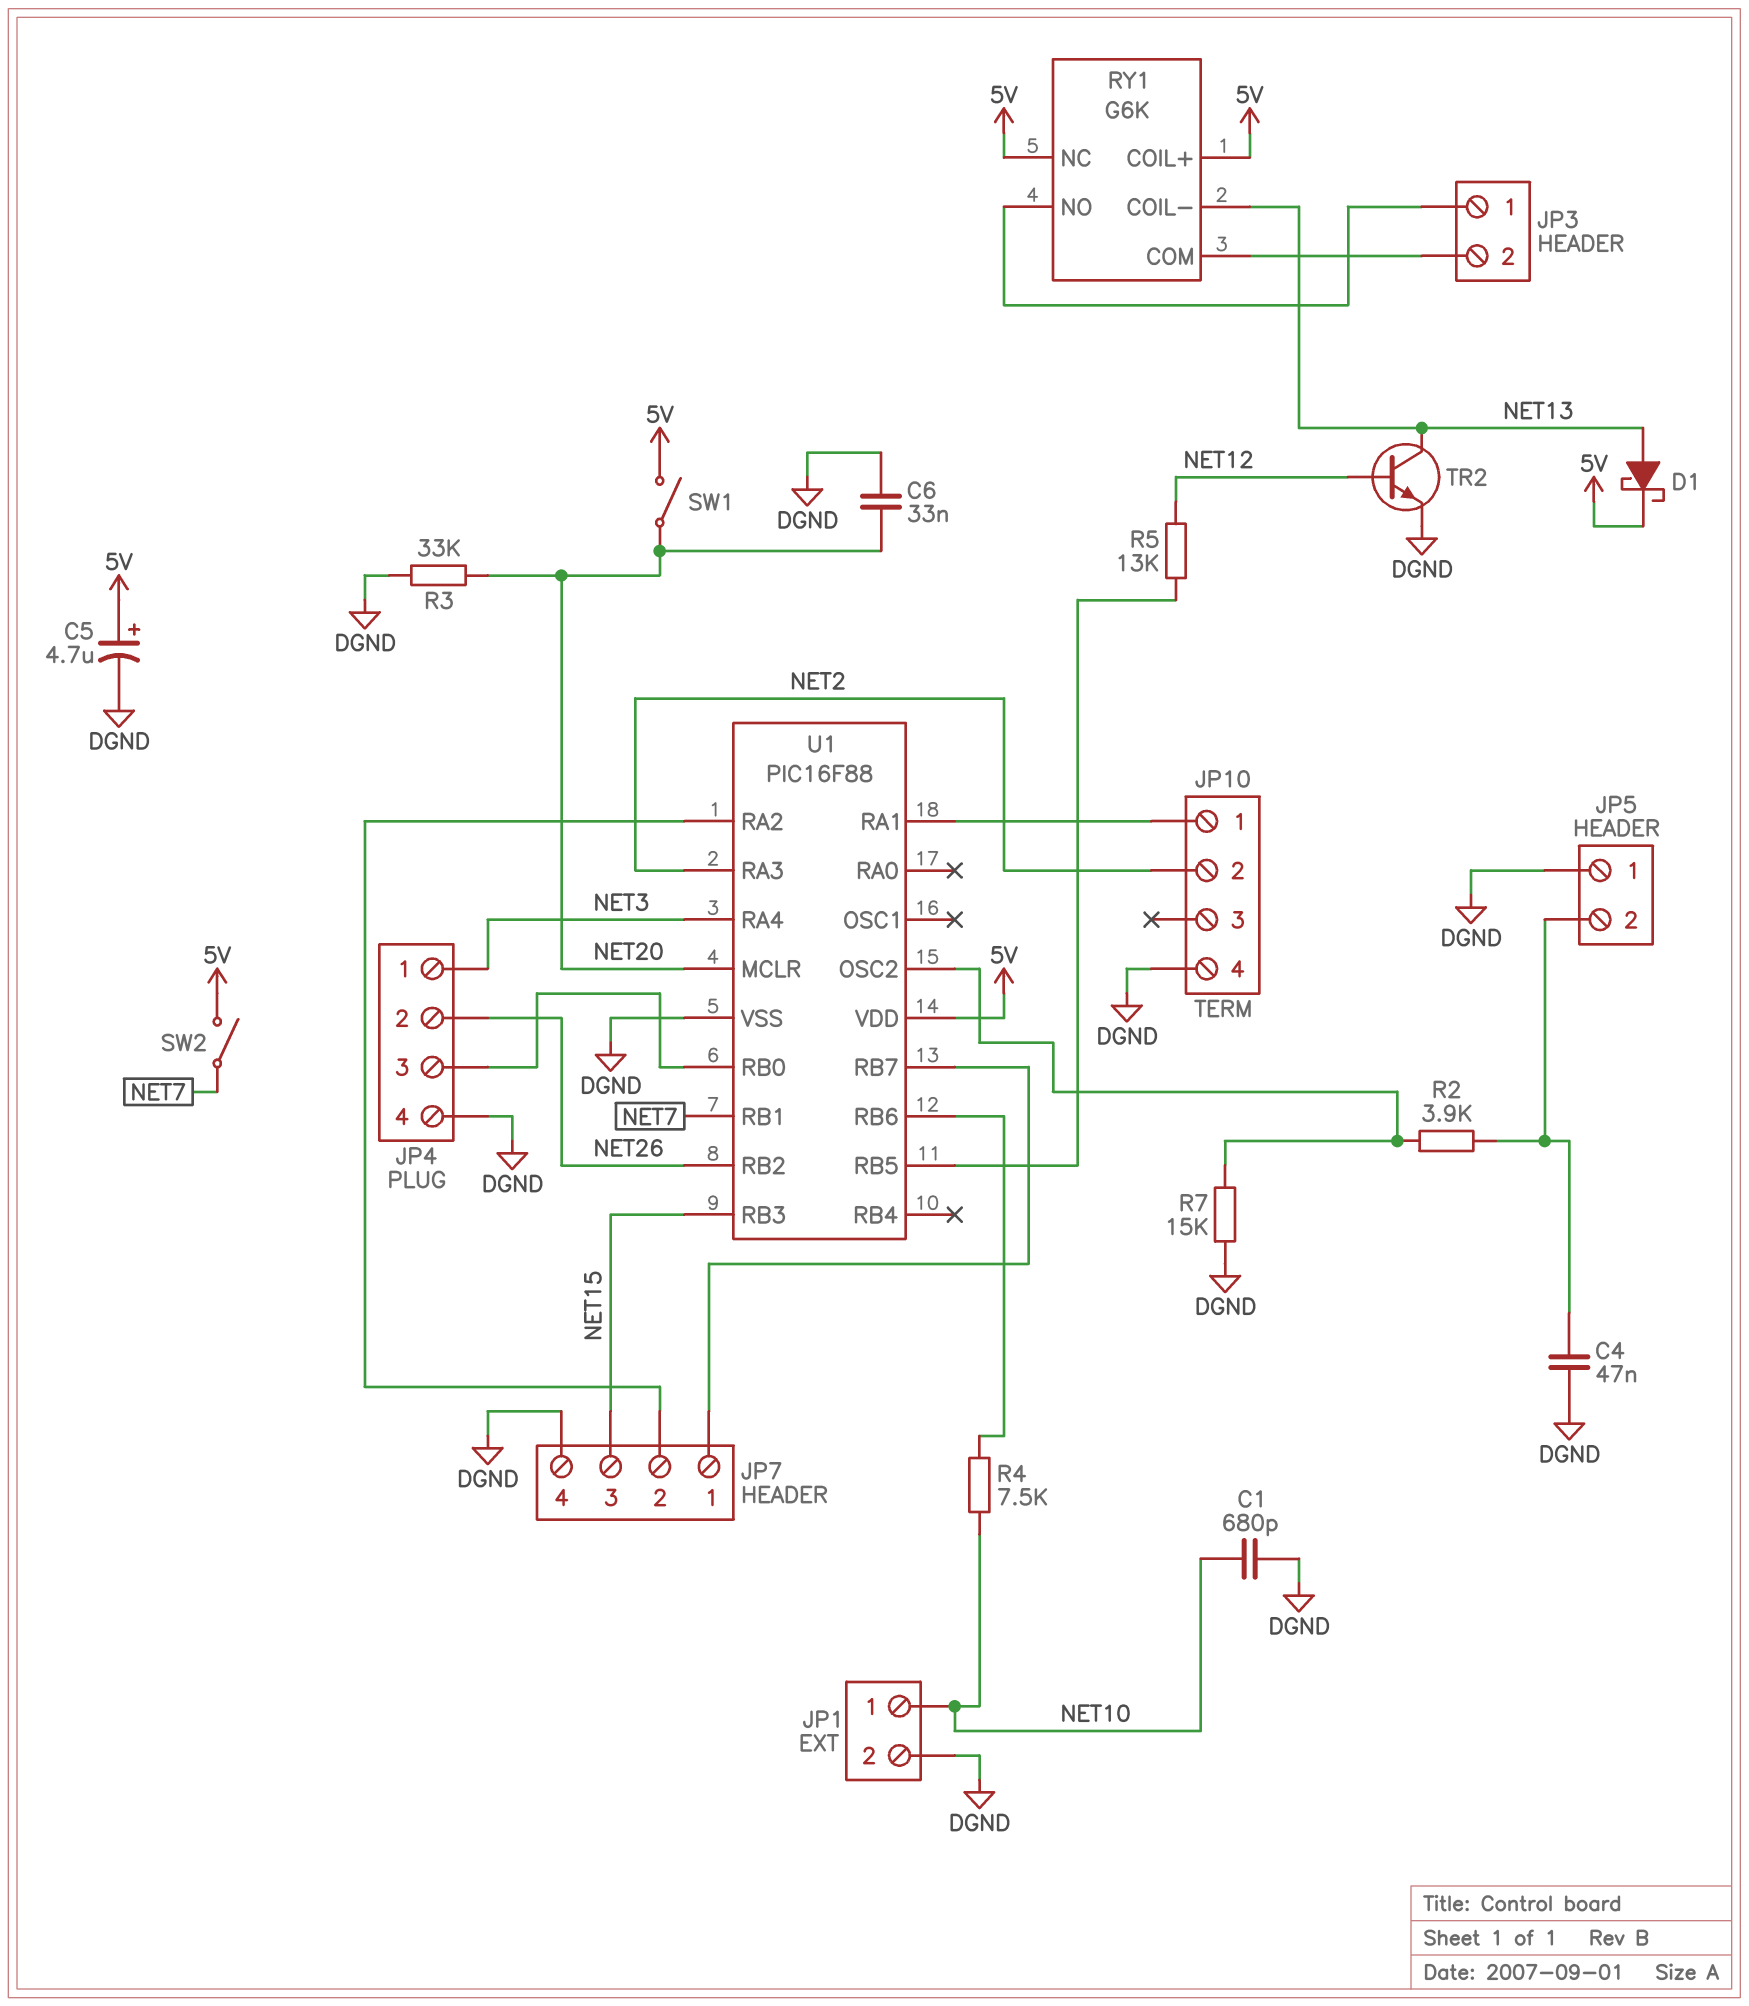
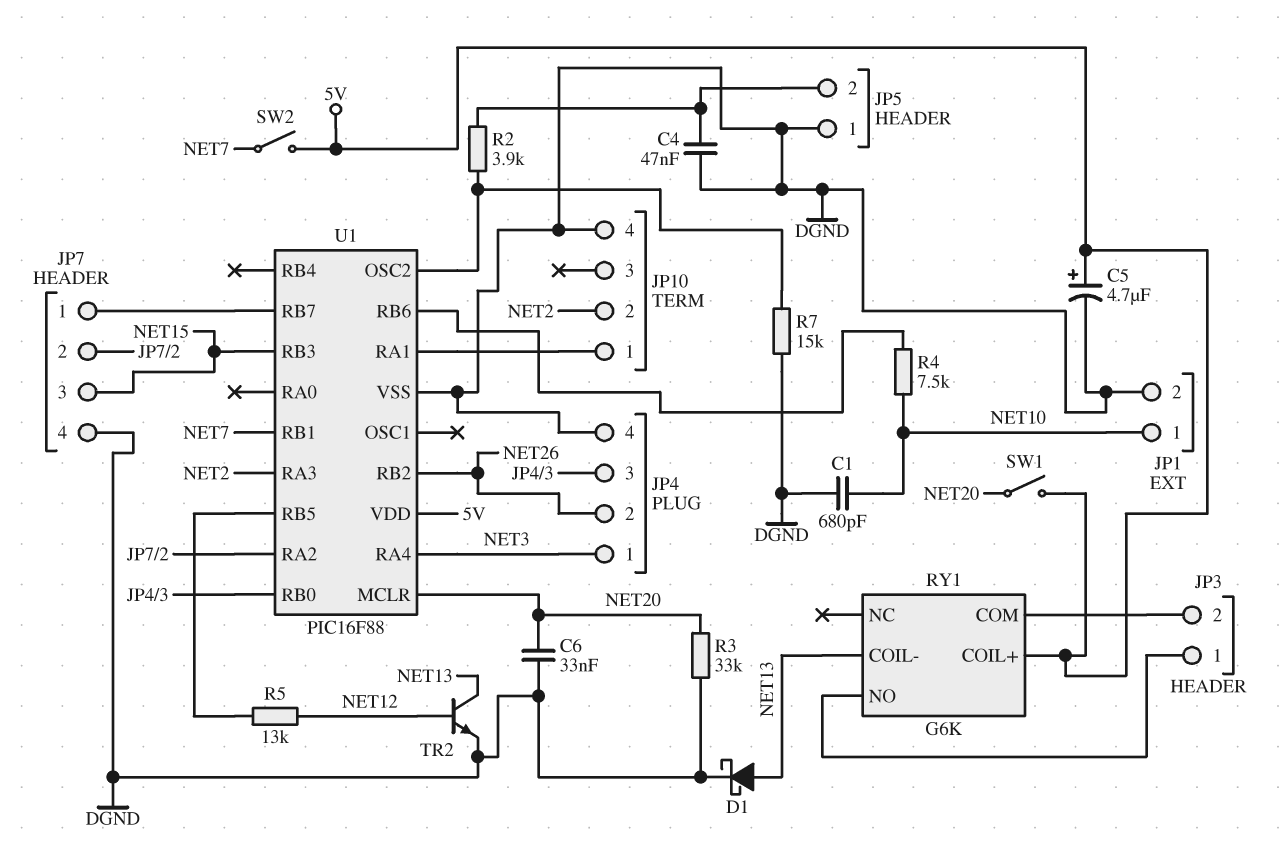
D1: schottky (A NET13, K 5V) -> schottky (A NET13, K DGND)
RY1 pin NC: 5V -> none

